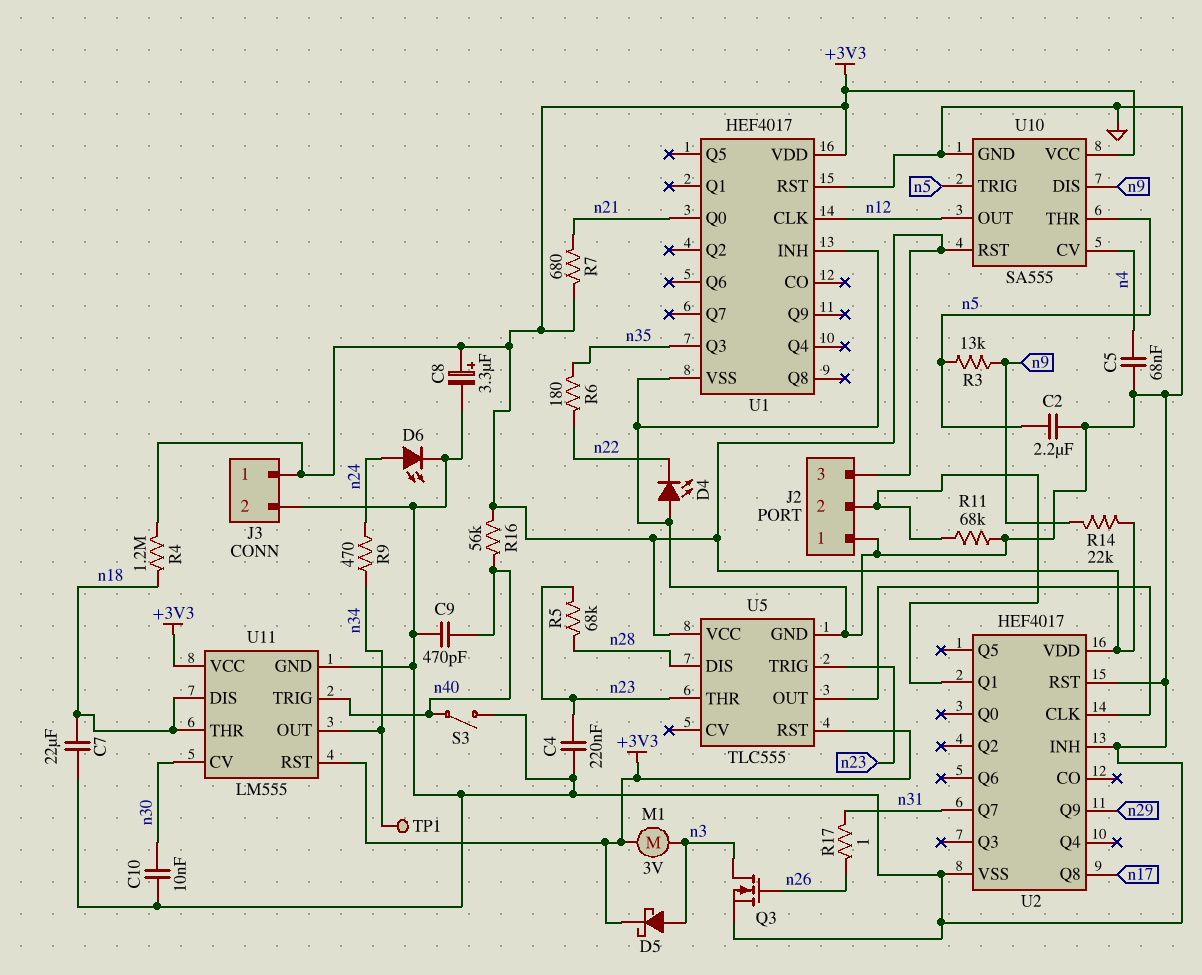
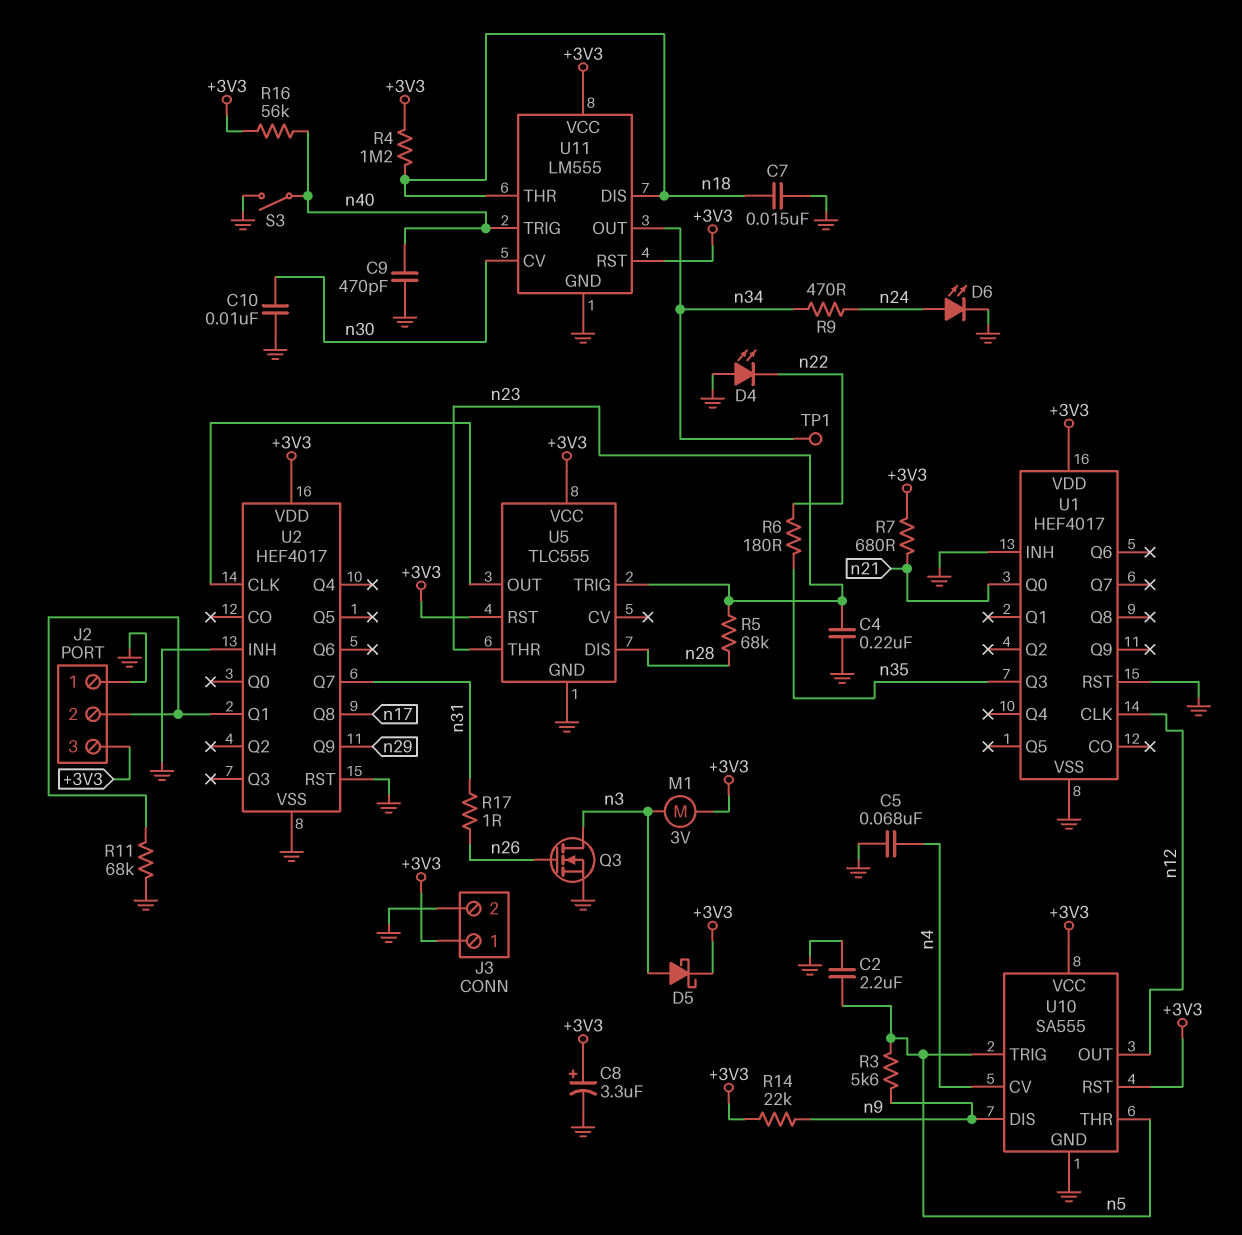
C7: 22uF (GND, n18) -> 15nF (GND, n18)
R3: 13k (n5, n9) -> 5.6k (n5, n9)

